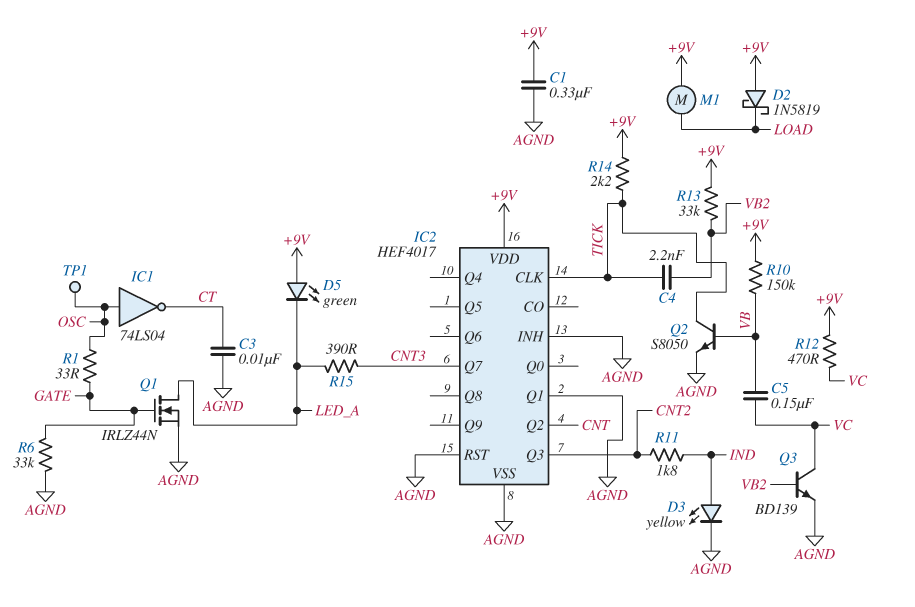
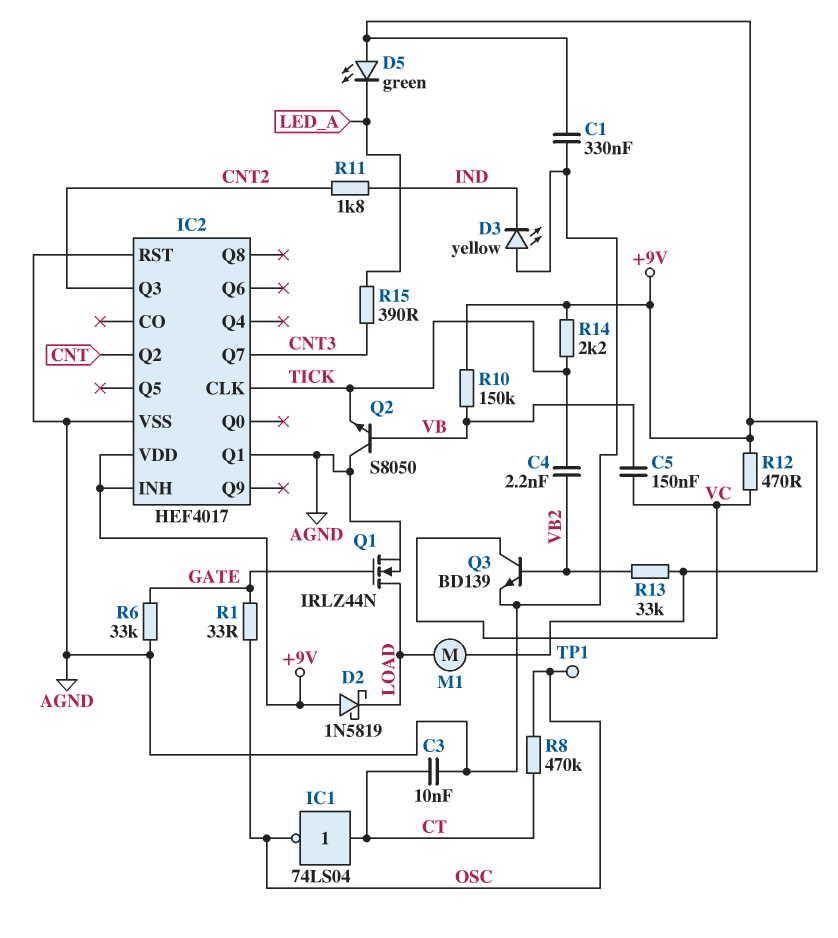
D3: LED yellow (A IND, K AGND) -> LED yellow (A AGND, K IND)
IC1: NOT 74LS04 (in OSC, out CT) -> NOT 74LS04 (in CT, out OSC)
IC2 pin INH: AGND -> +9V
Q1: NMOS IRLZ44N (G GATE, D LED_A, S AGND) -> NMOS IRLZ44N (G GATE, D LOAD, S AGND)
Q2: NPN S8050 (B VB, C TICK, E AGND) -> NPN S8050 (B VB, C AGND, E TICK)
R8: none -> 470k (CT, OSC)

